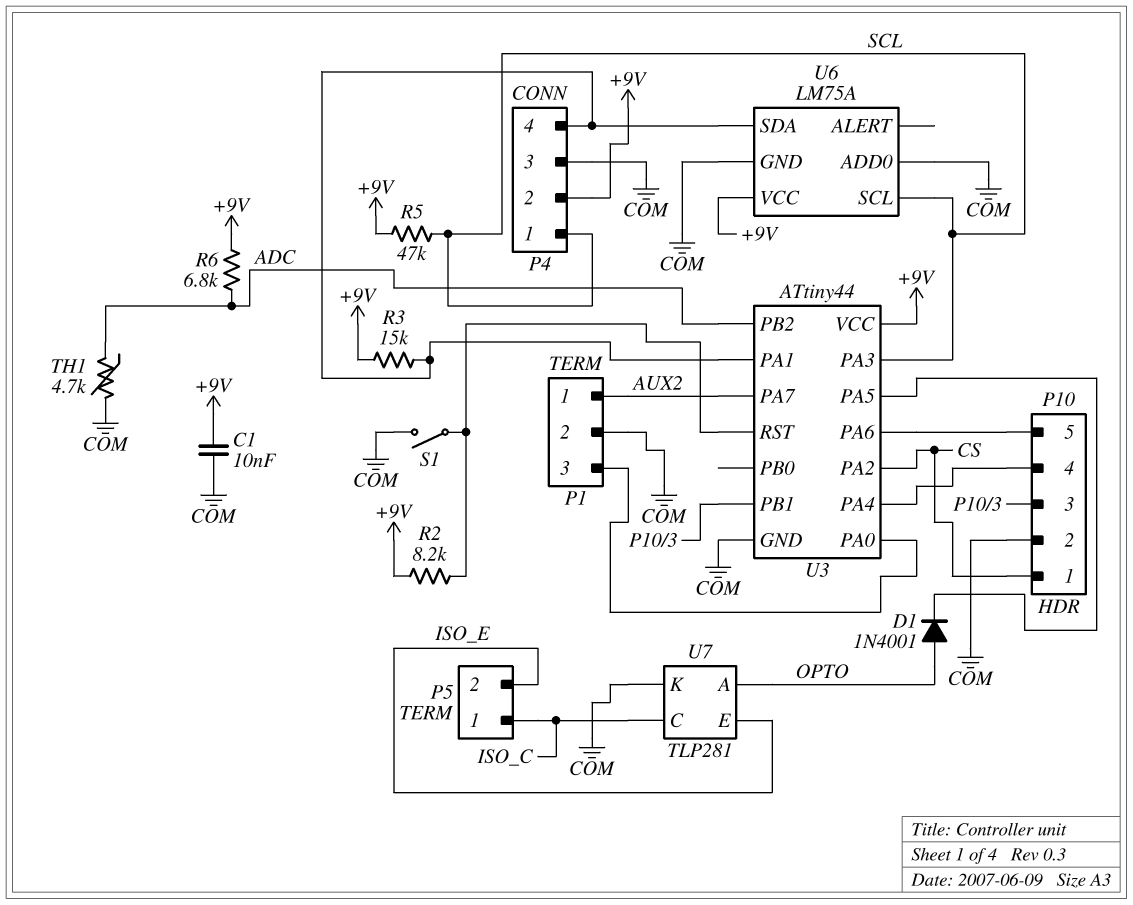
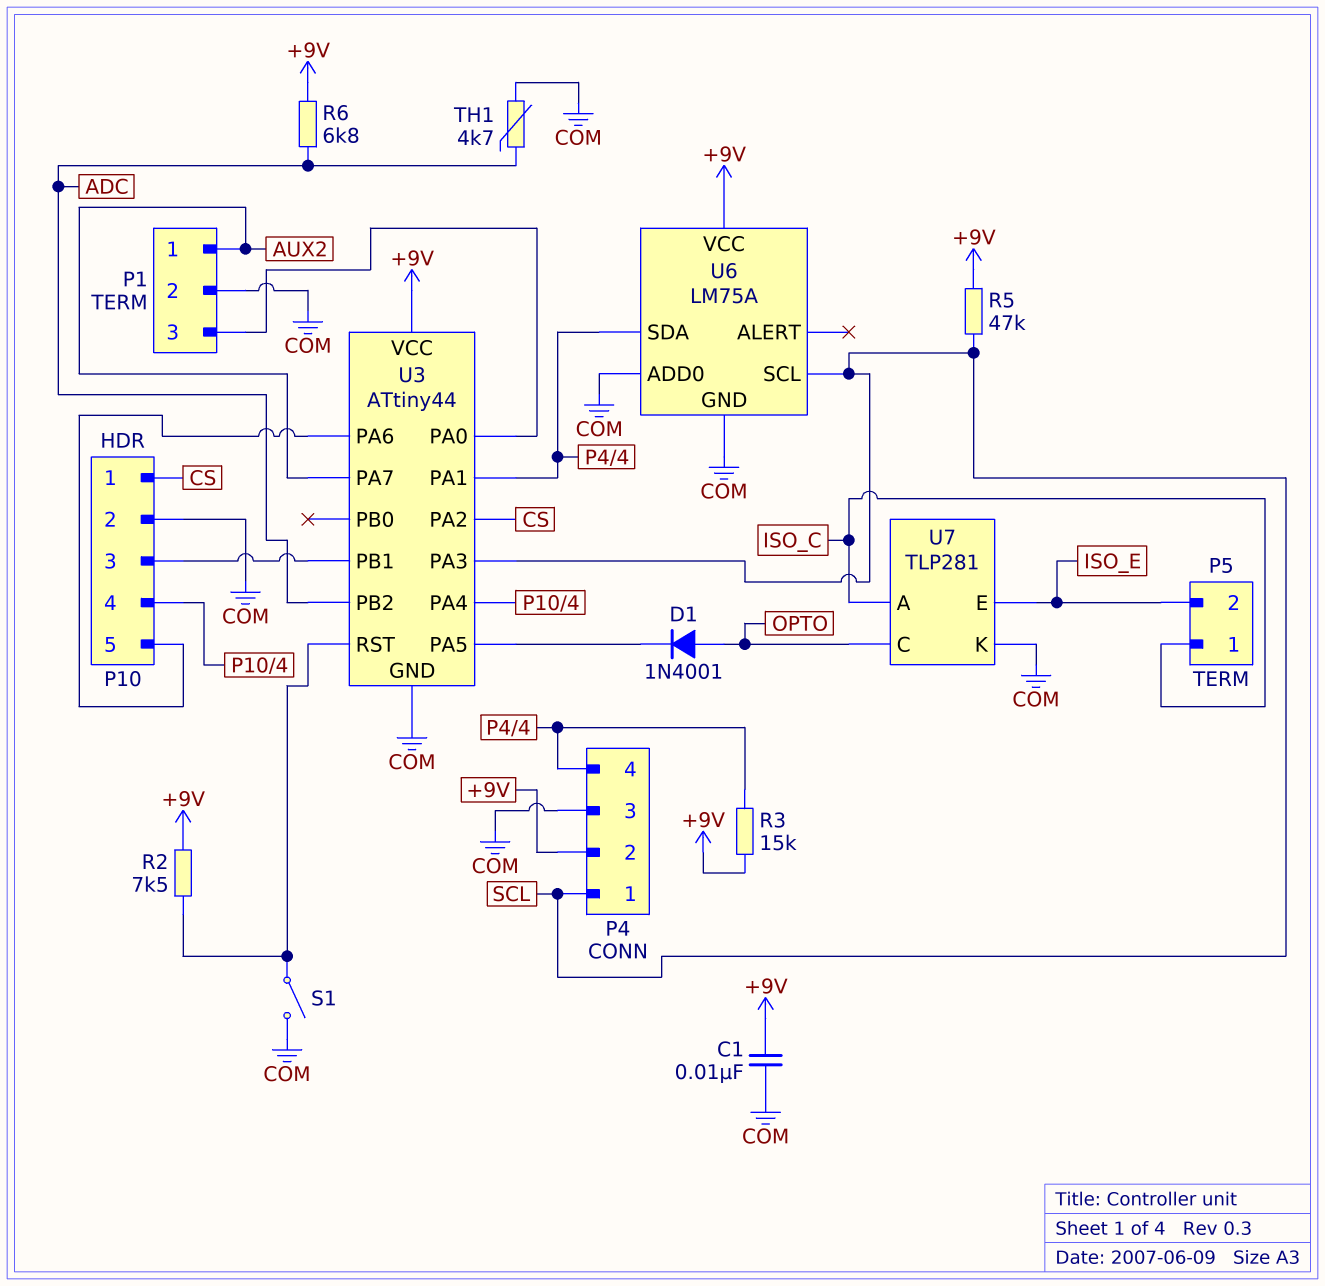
R2: 8.2k (+9V, U3/RST) -> 7.5k (+9V, U3/RST)
U7 pin A: OPTO -> ISO_C
U7 pin C: ISO_C -> OPTO

